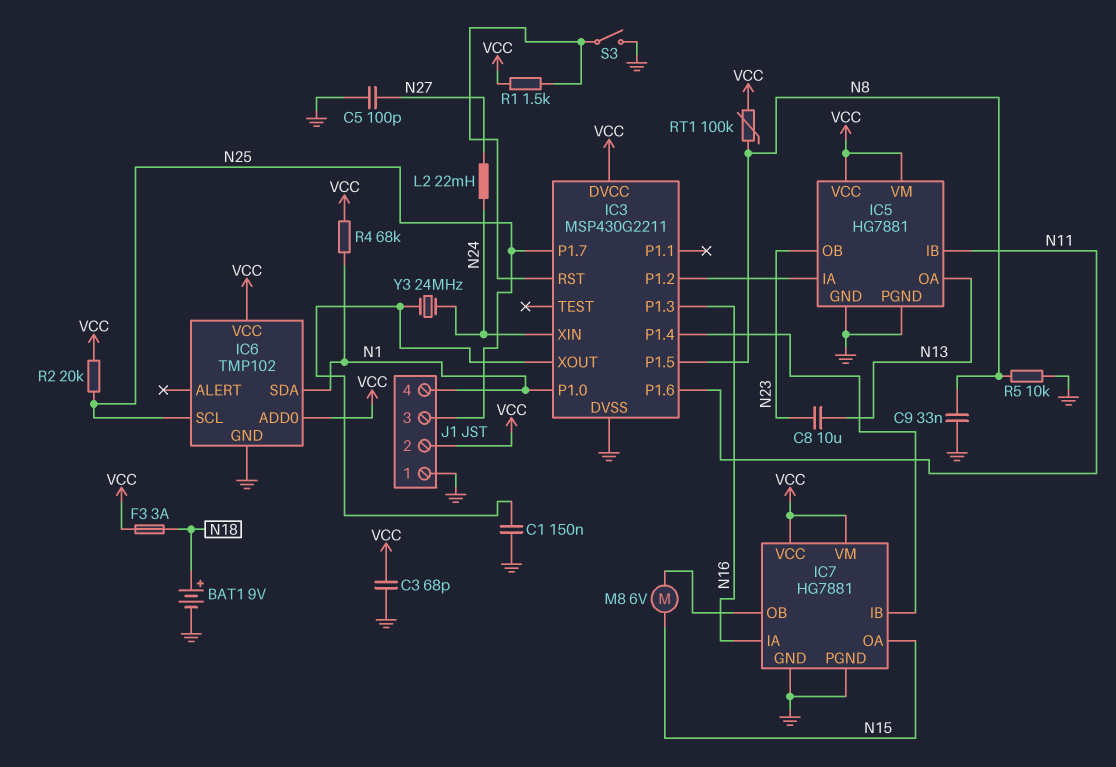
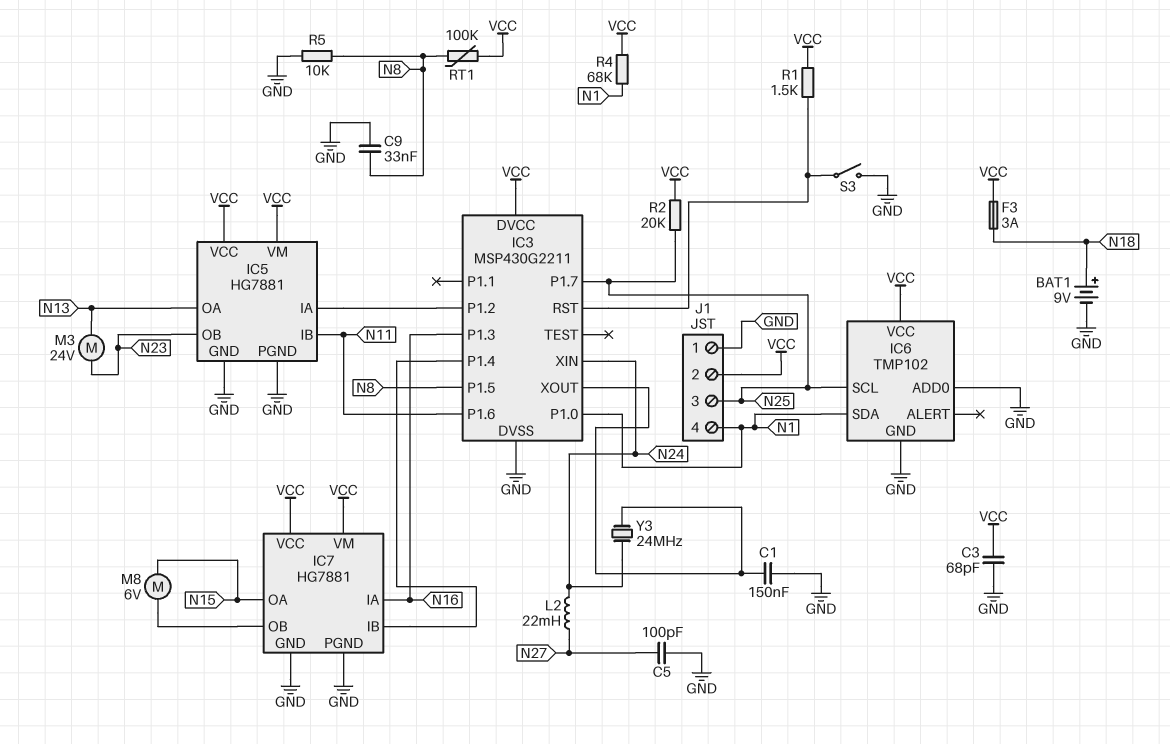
C8: 10uF (N13, N23) -> none
IC6 pin ADD0: VCC -> GND
M3: none -> motor 24V (N13, N23)

